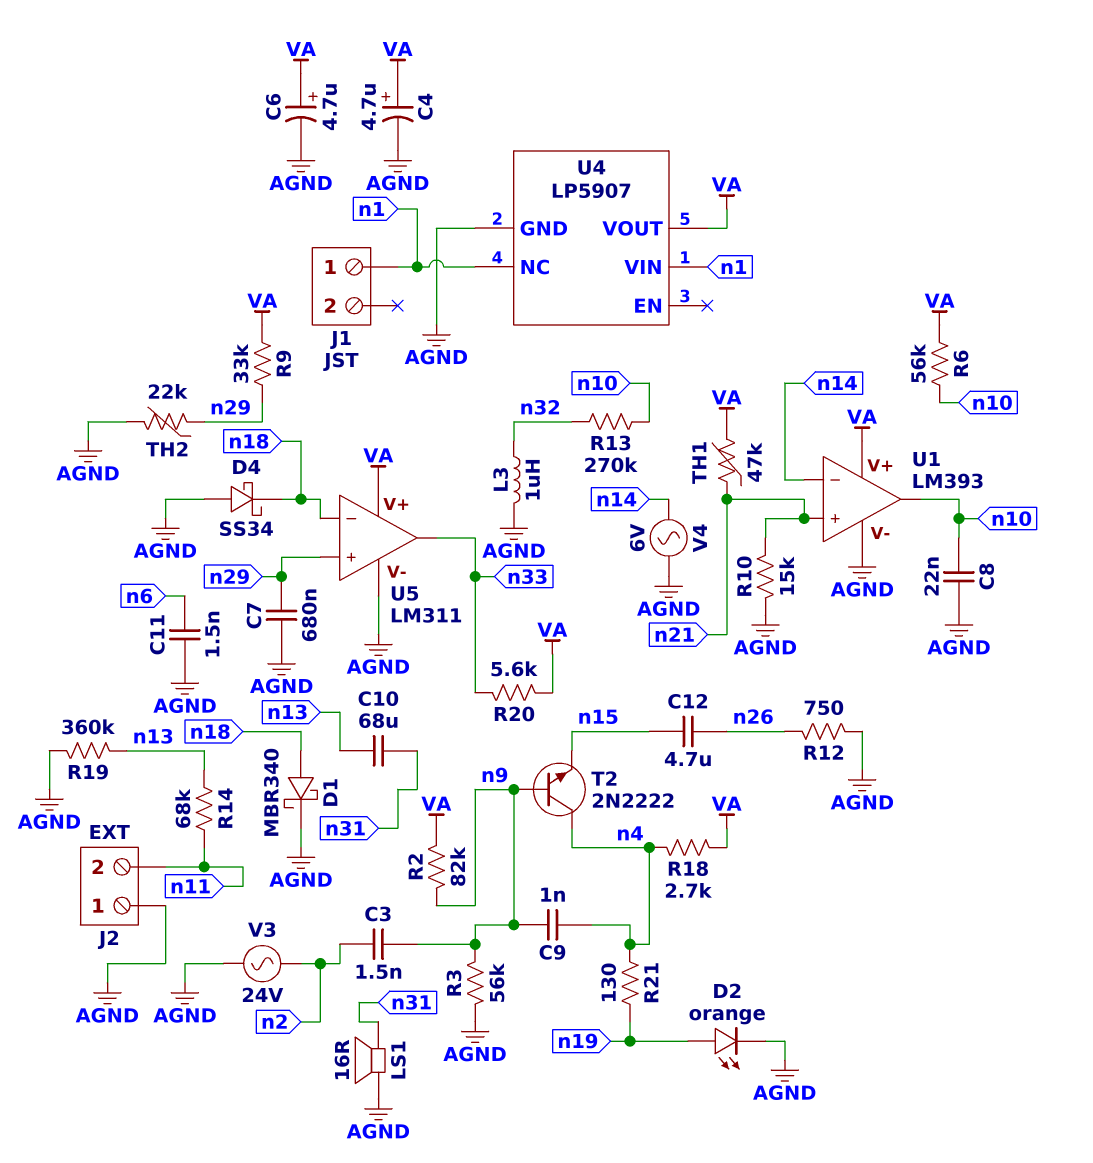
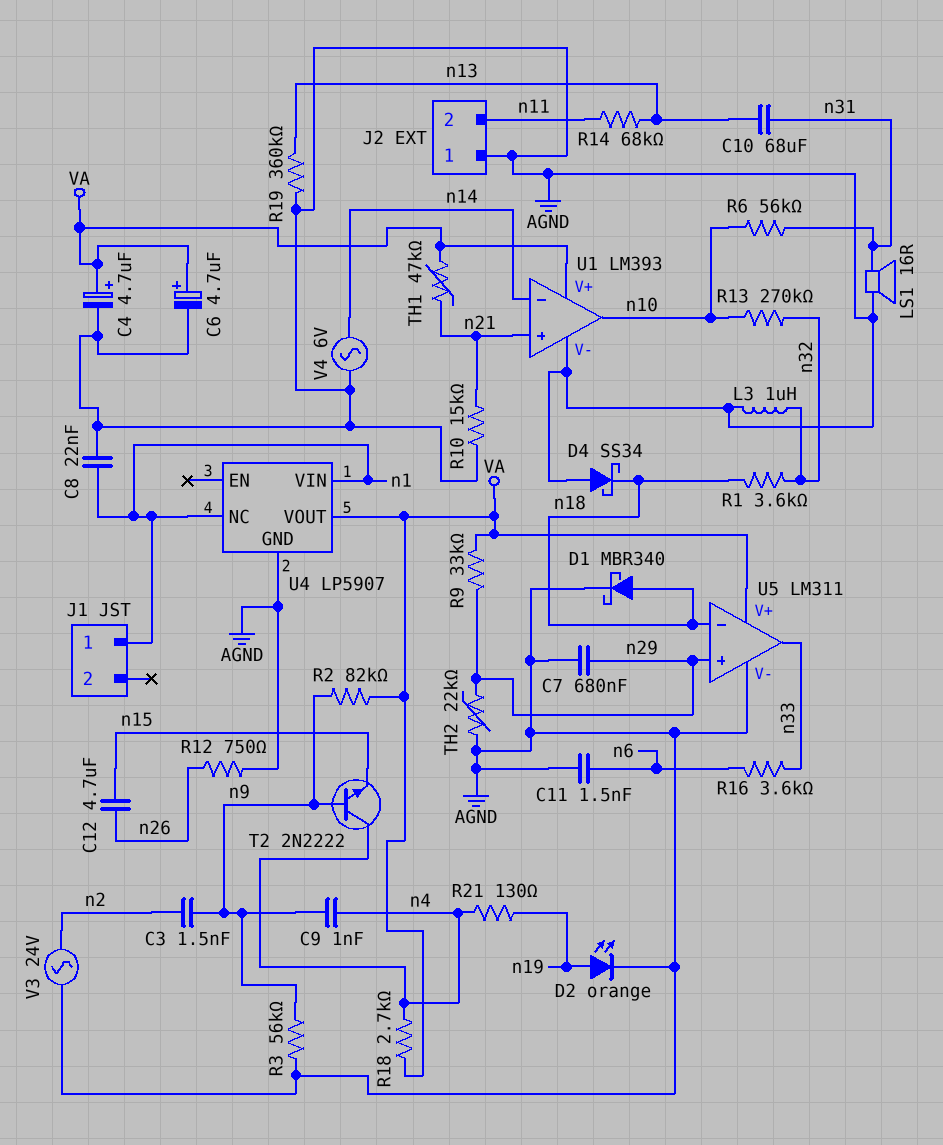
C8: 22nF (AGND, n10) -> 22nF (AGND, n1)
R1: none -> 3.6k (n18, n32)
R6: 56k (VA, n10) -> 56k (n10, n31)
R16: none -> 3.6k (n6, n33)
R20: 5.6k (VA, n33) -> none

